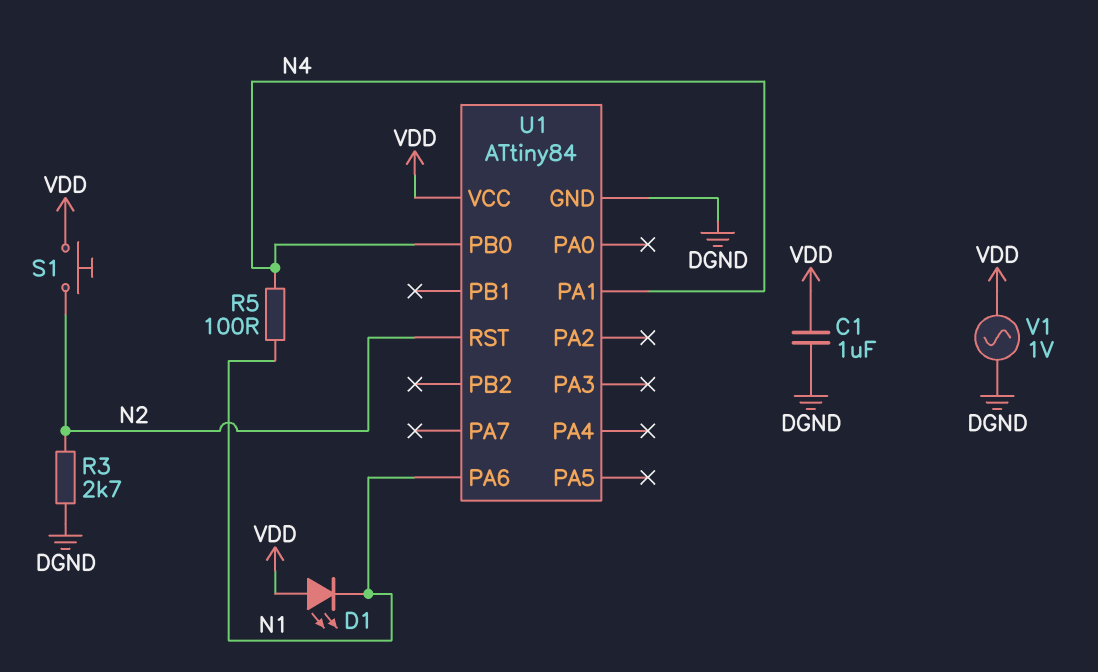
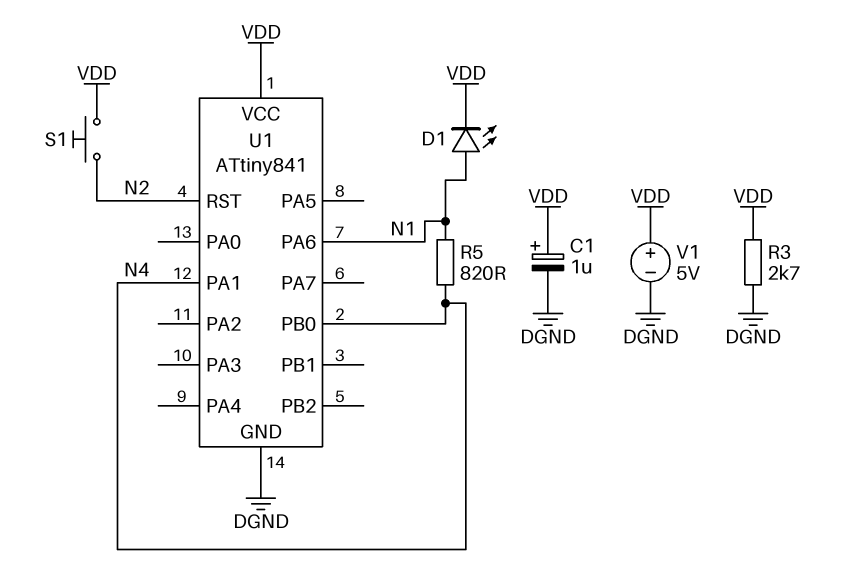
C1: 1uF (DGND, VDD) -> 1uF (plus VDD, minus DGND)
D1: LED (A VDD, K N1) -> LED (A N1, K VDD)
R3: 2.7k (DGND, N2) -> 2.7k (DGND, VDD)
R5: 100 (N1, N4) -> 820 (N1, N4)
U1: ATtiny84 -> ATtiny841
V1: AC 1V (DGND, VDD) -> 5V (plus VDD, minus DGND)

